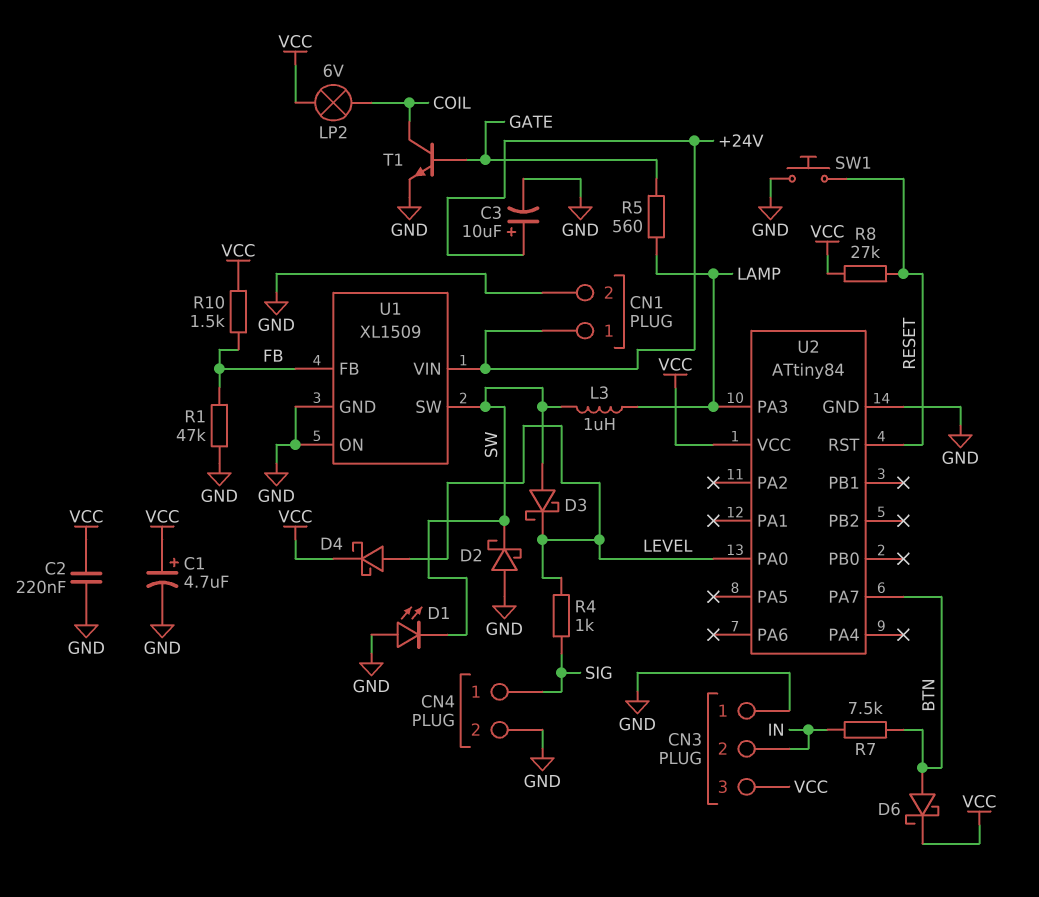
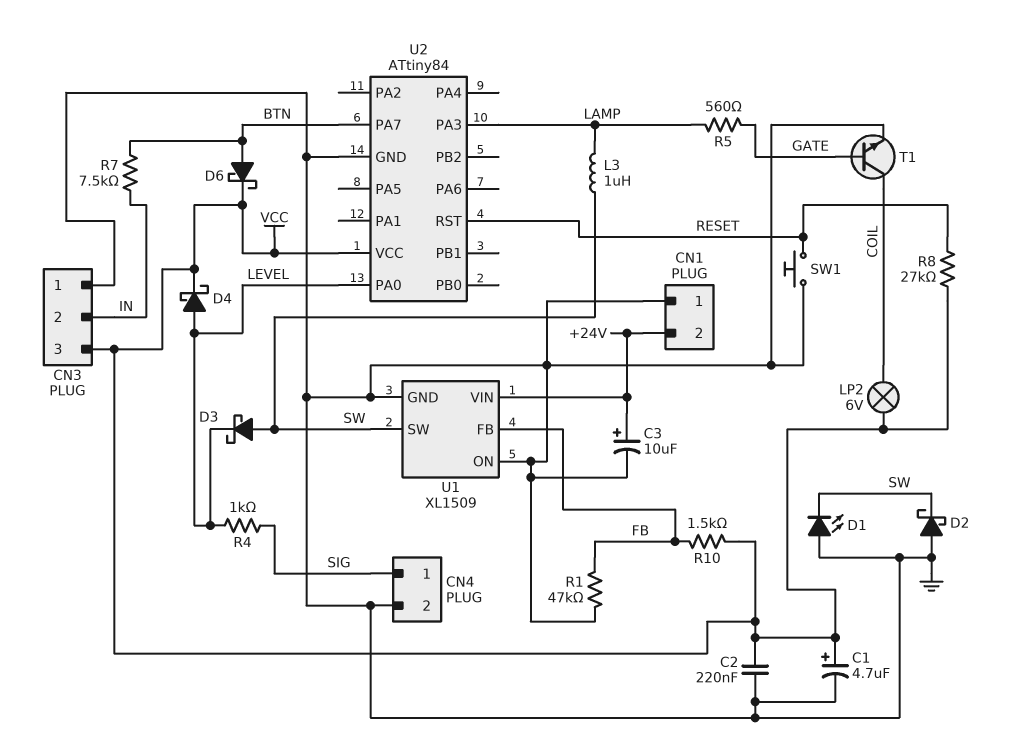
CN1 pin 1: +24V -> GND
CN1 pin 2: GND -> +24V

